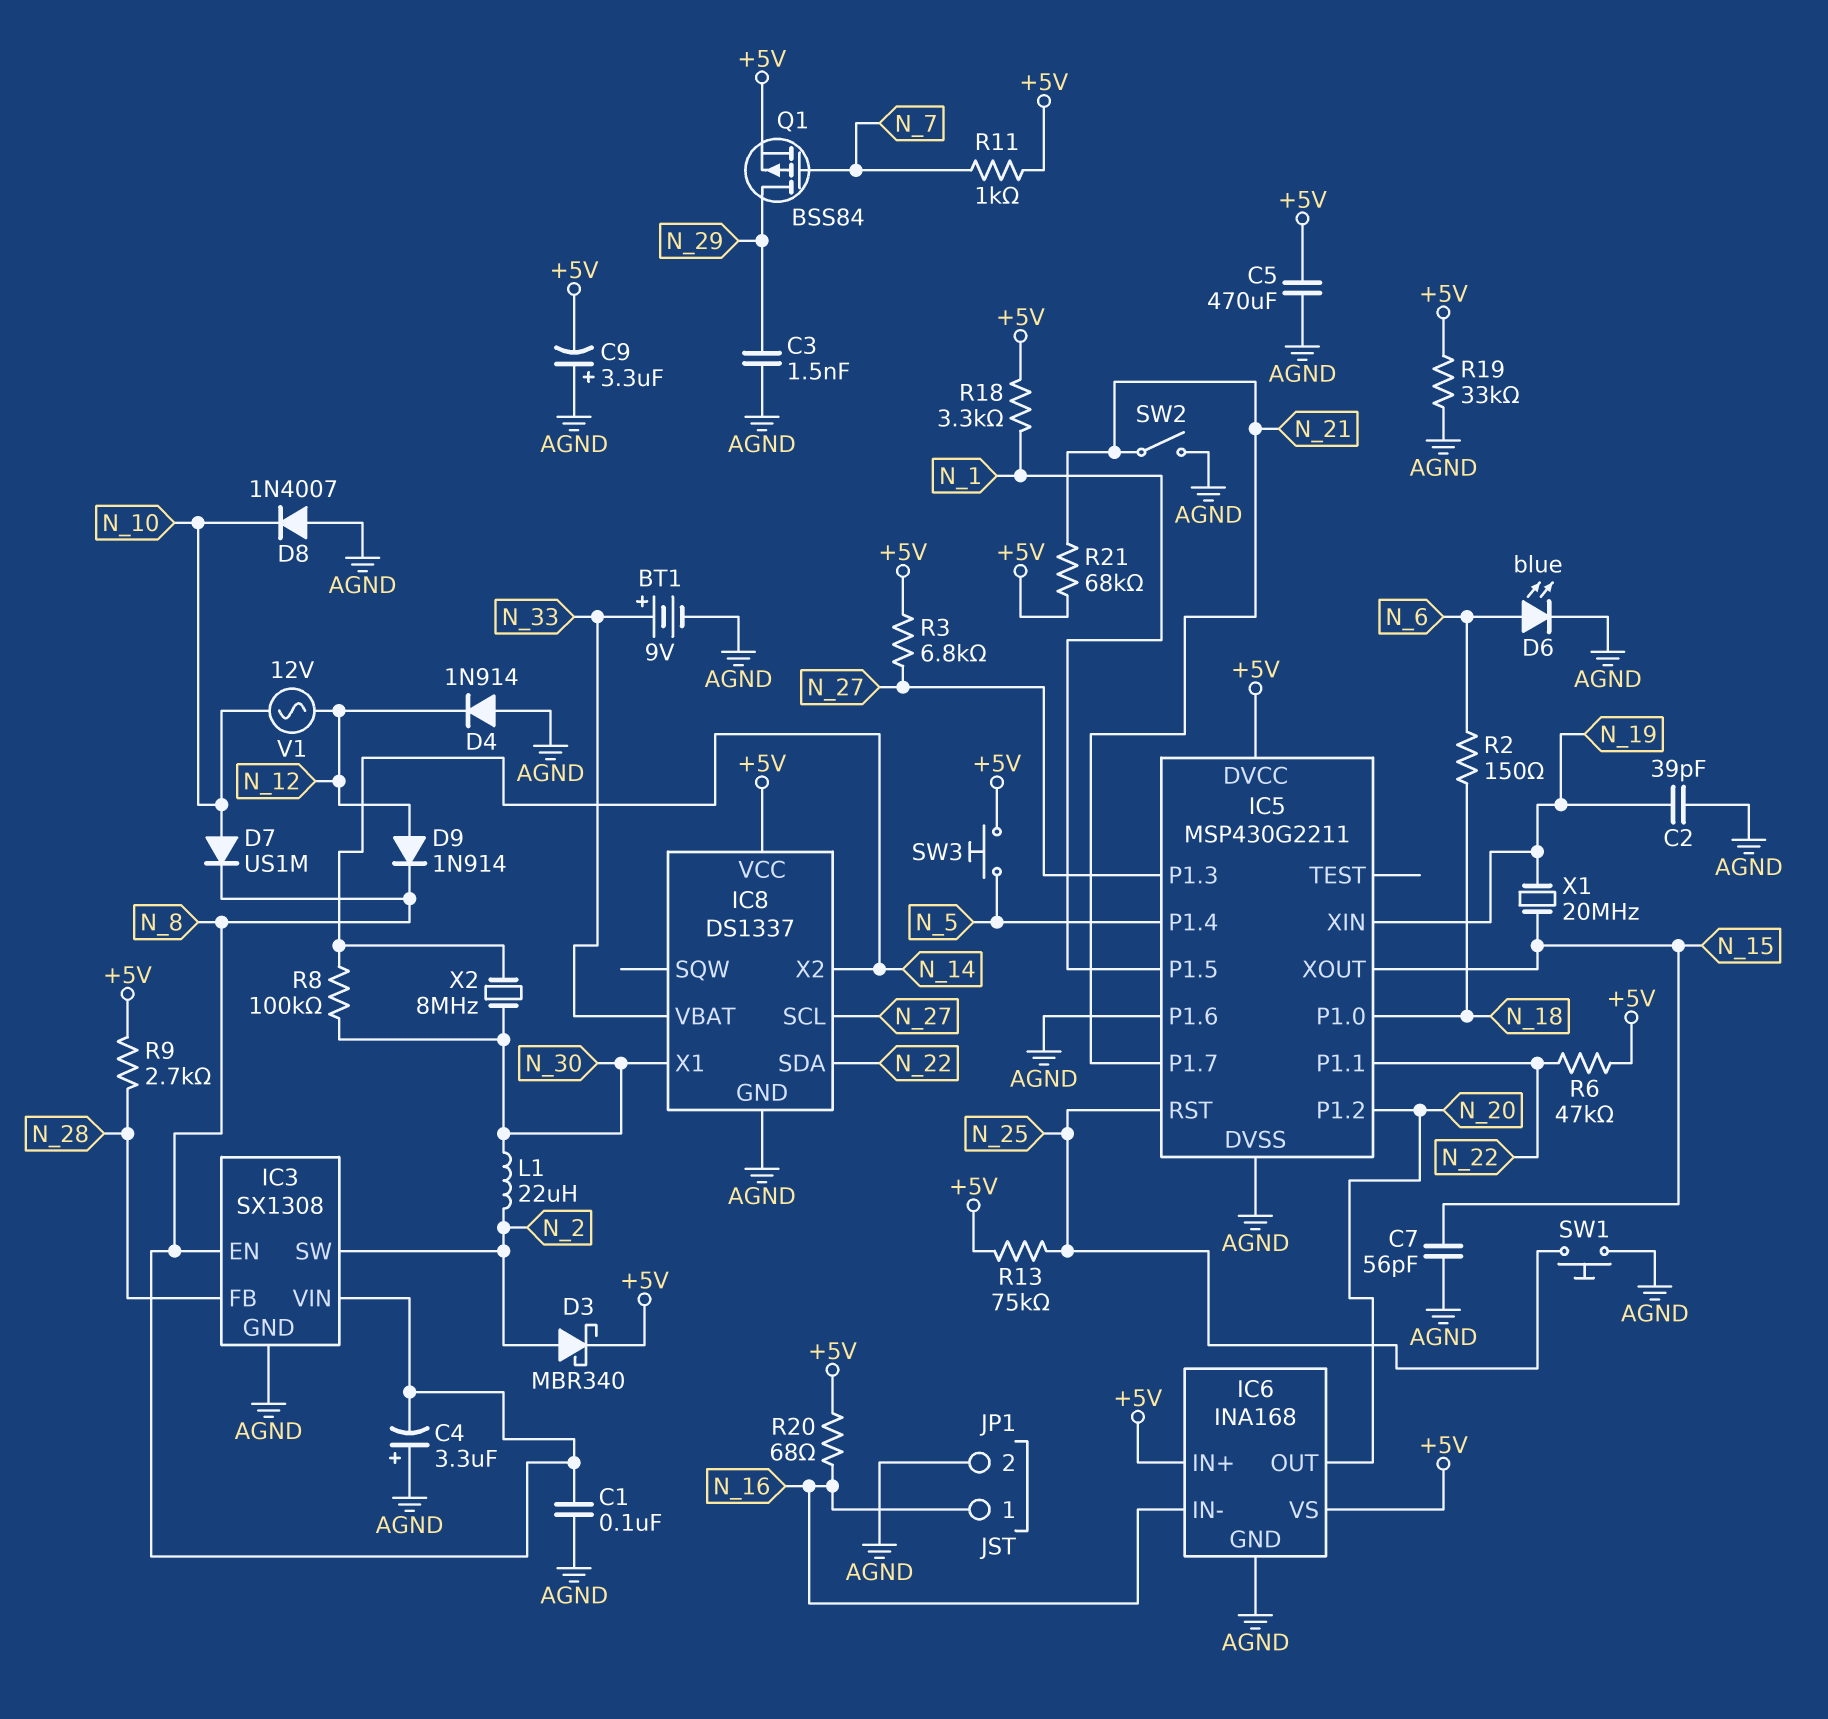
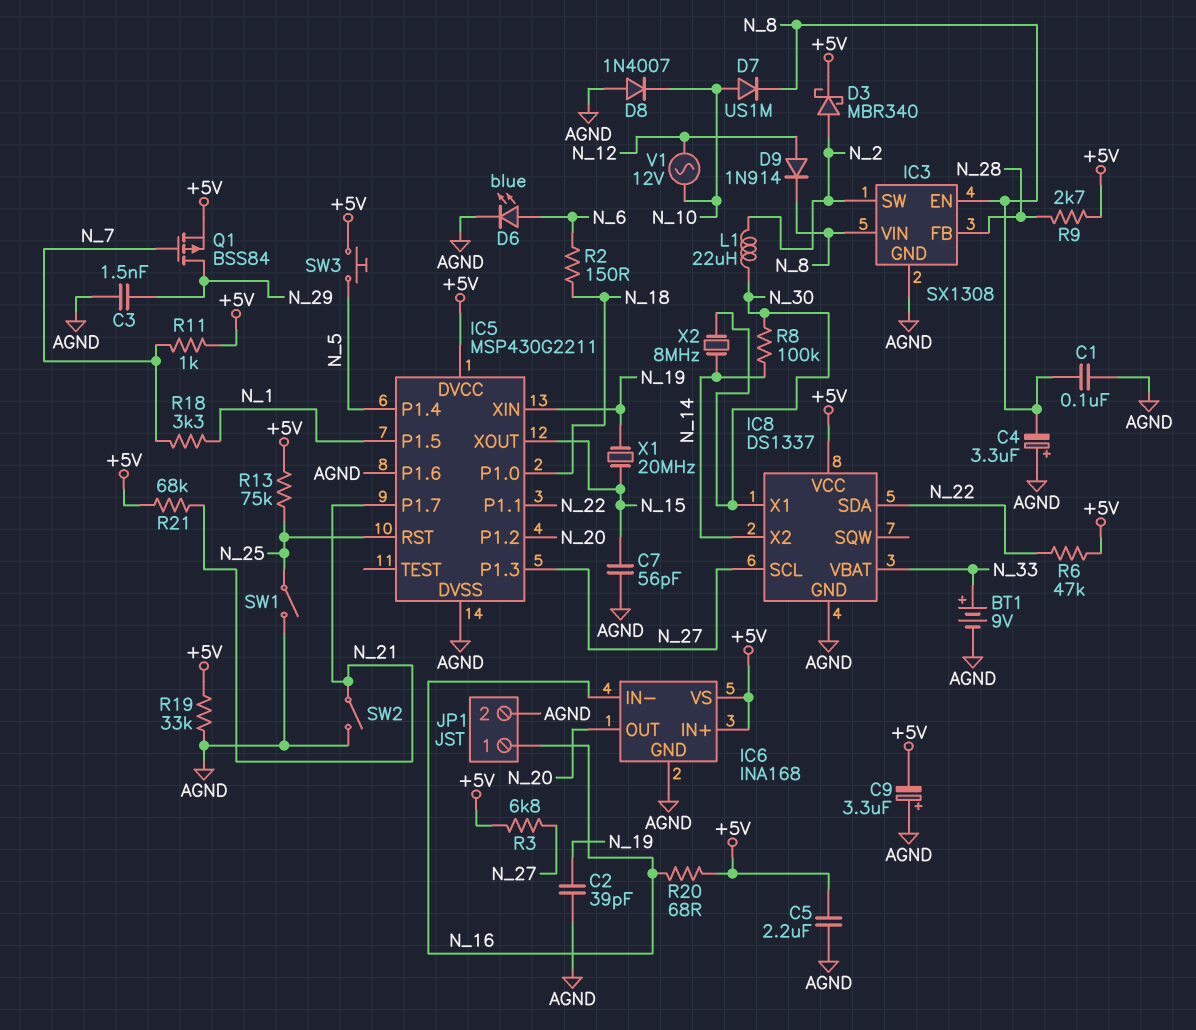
C5: 470uF (+5V, AGND) -> 2.2uF (+5V, AGND)
D4: diode 1N914 (A AGND, K N_12) -> none
R18: 3.3k (+5V, N_1) -> 3.3k (N_1, N_7)
SW1: button (AGND, N_25) -> switch (AGND, N_25)

